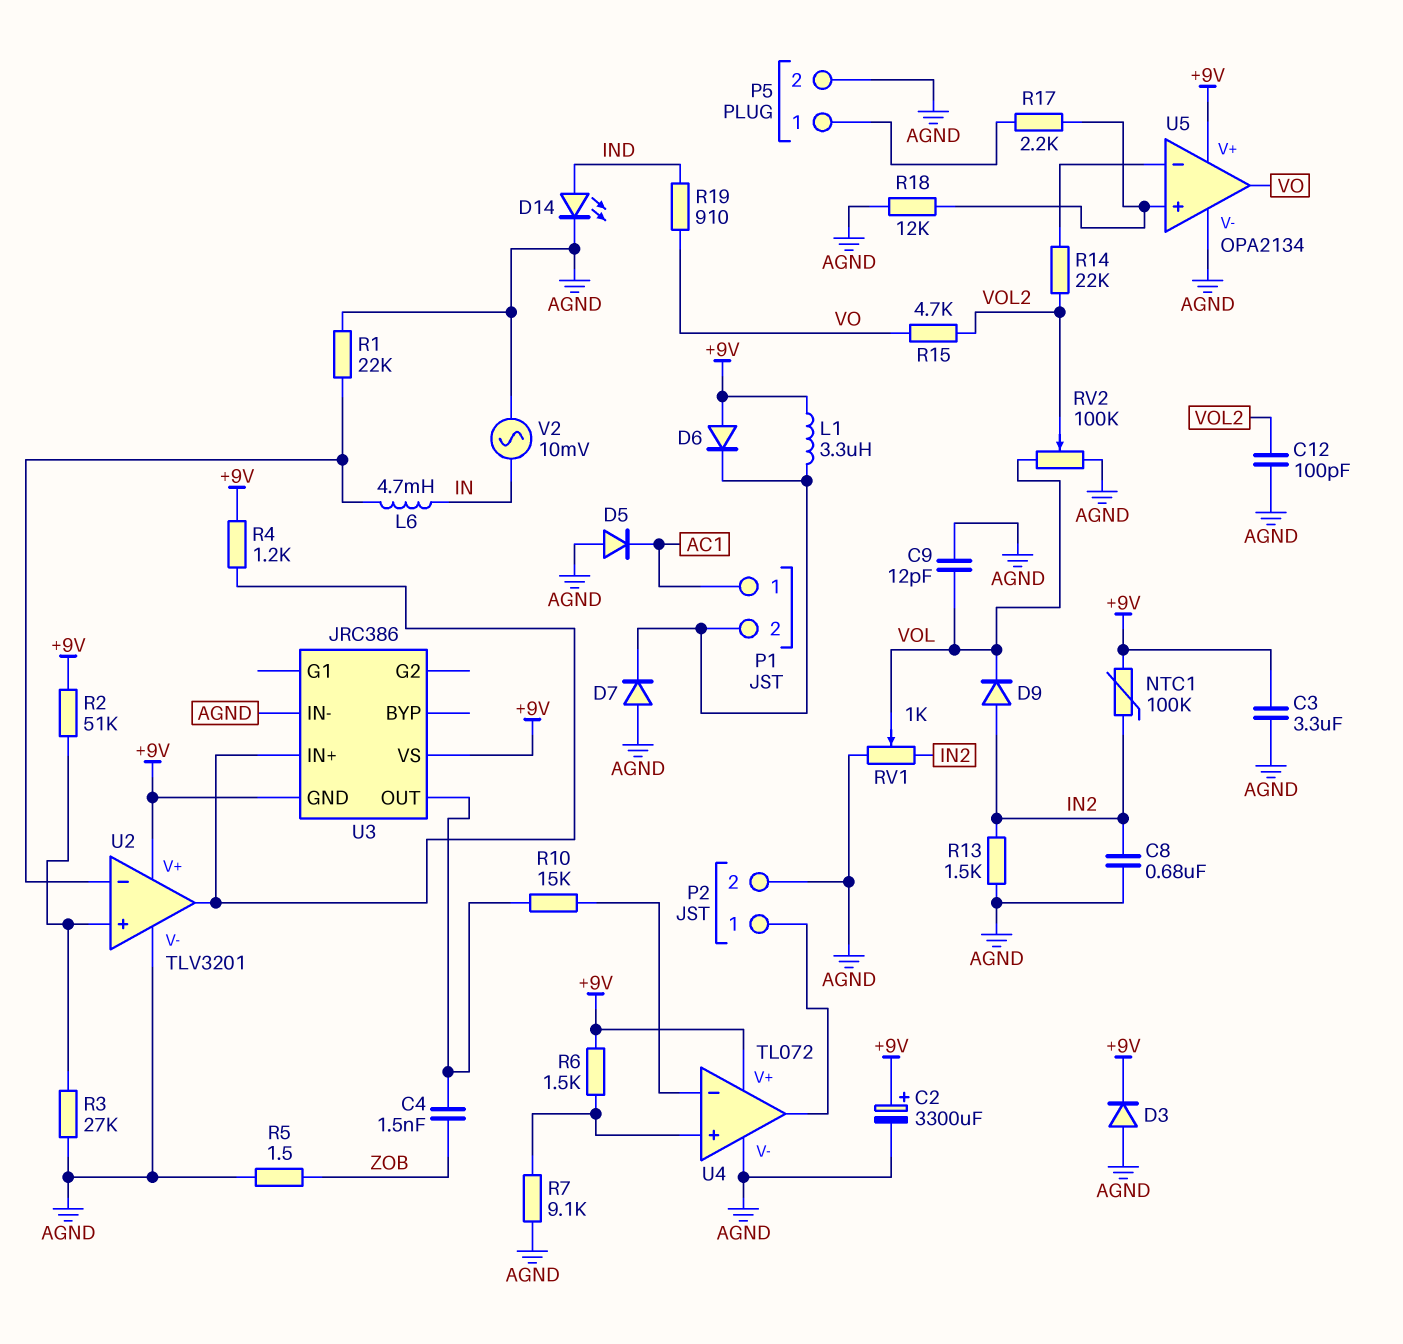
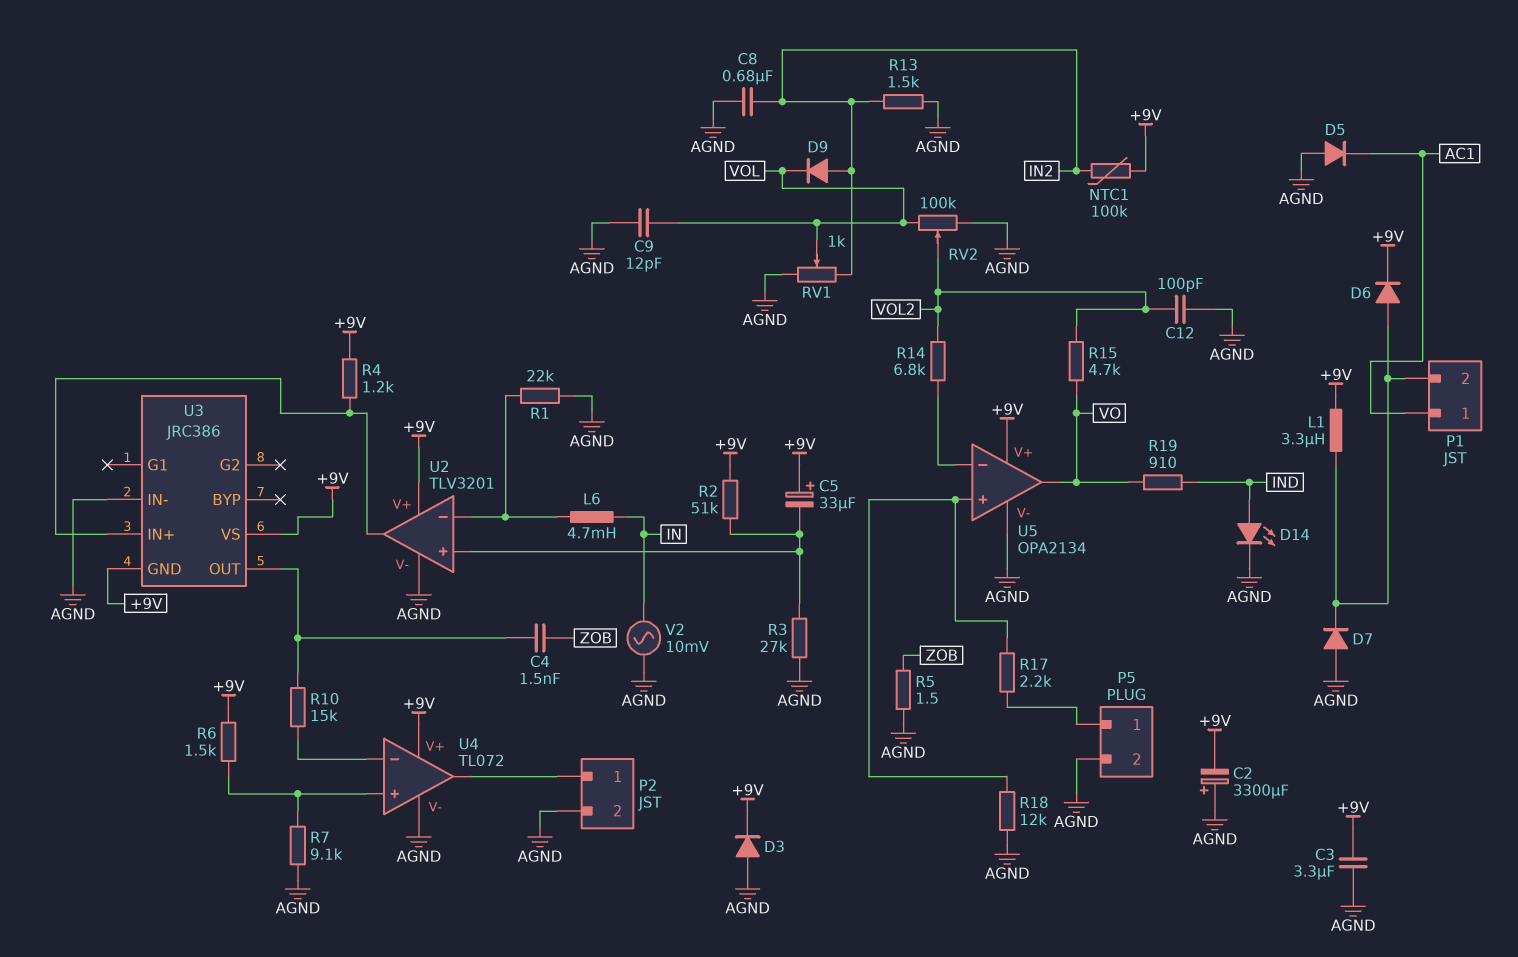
C2: 3300uF (plus +9V, minus AGND) -> 3300uF (plus AGND, minus +9V)
C5: none -> 33uF (plus +9V, minus U2/in+)
D6: diode (A +9V, K P1/2) -> diode (A P1/2, K +9V)
R14: 22k (U5/in-, VOL2) -> 6.8k (U5/in-, VOL2)

